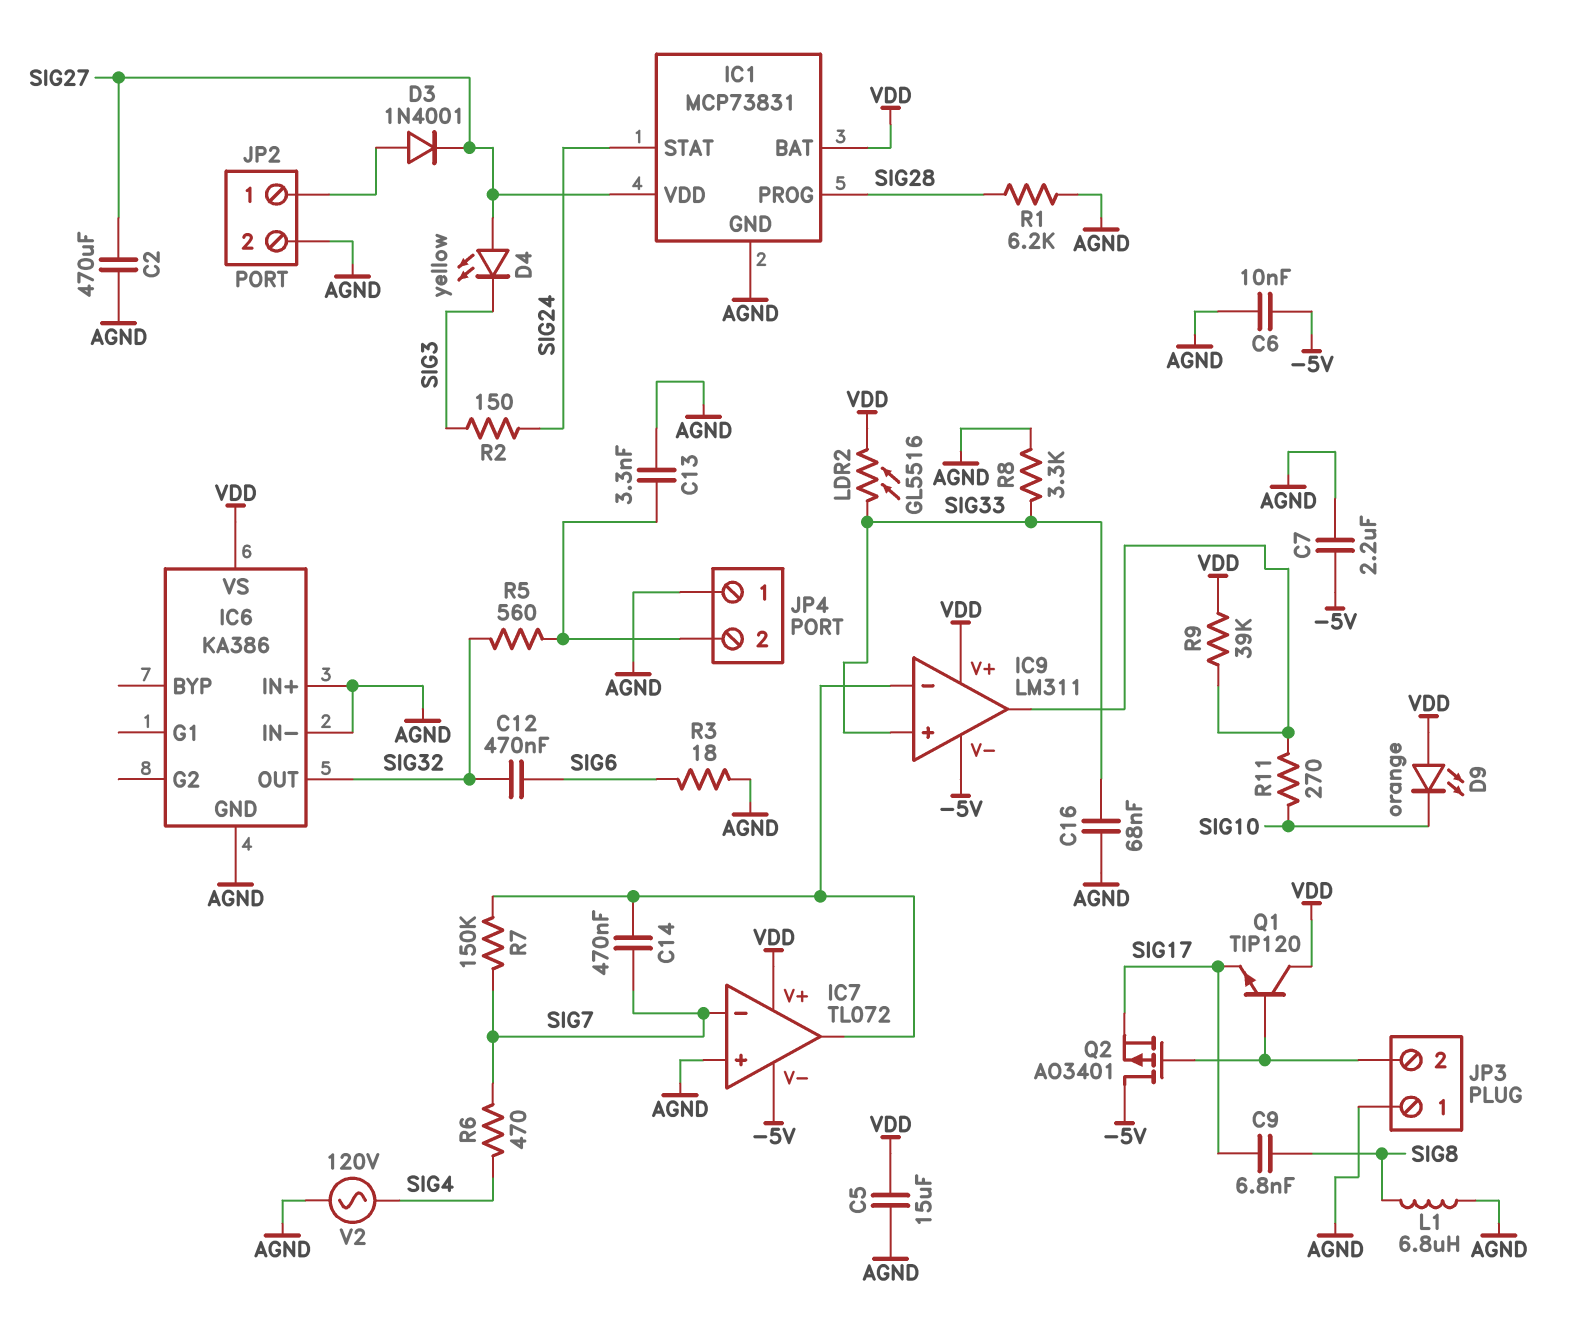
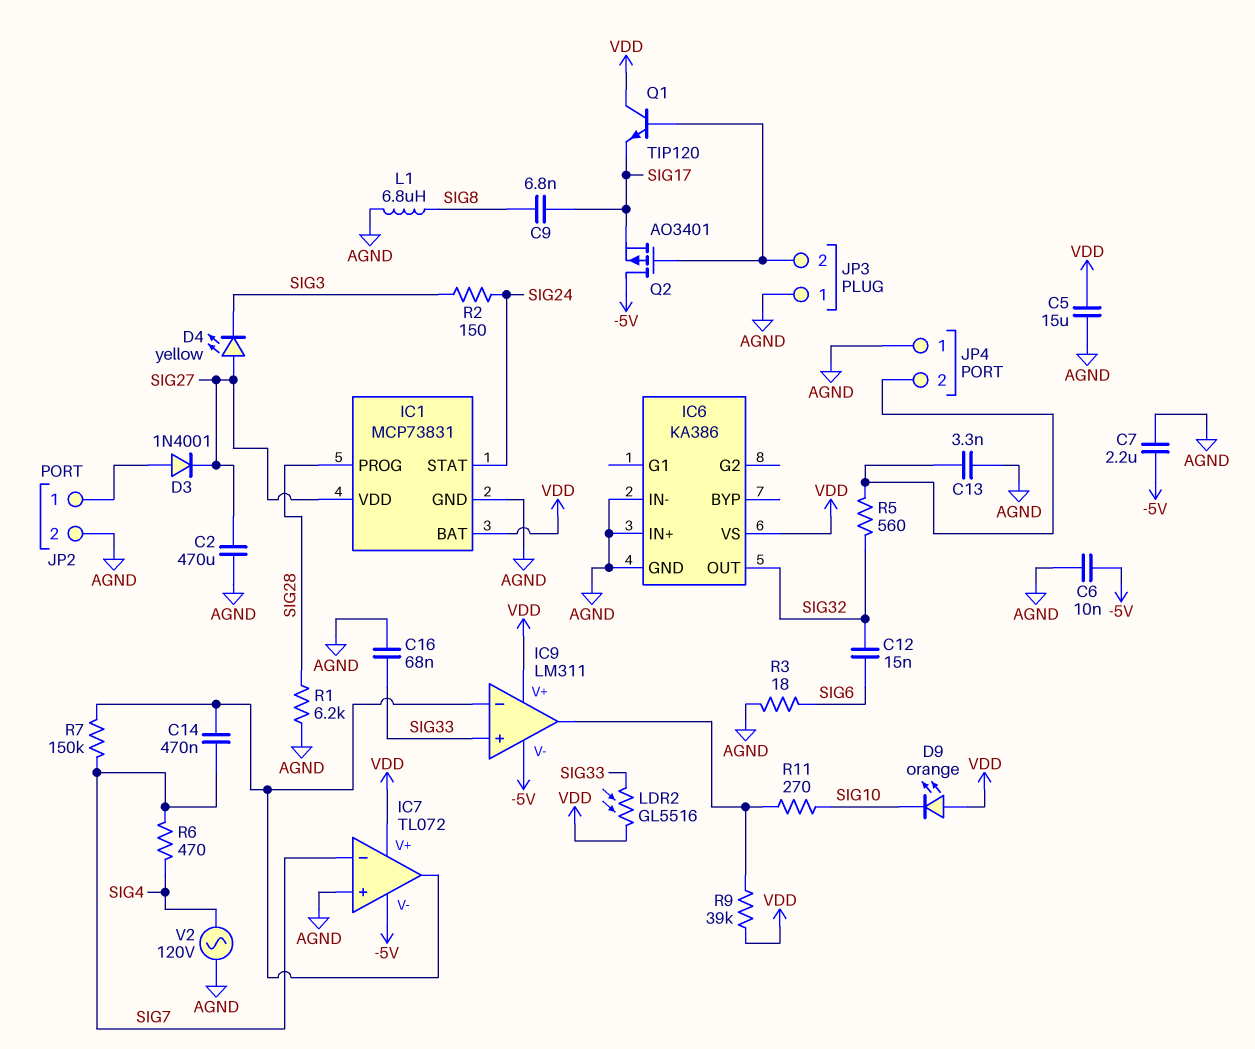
C12: 470nF (SIG6, SIG32) -> 15nF (SIG6, SIG32)
R8: 3.3k (AGND, SIG33) -> none

